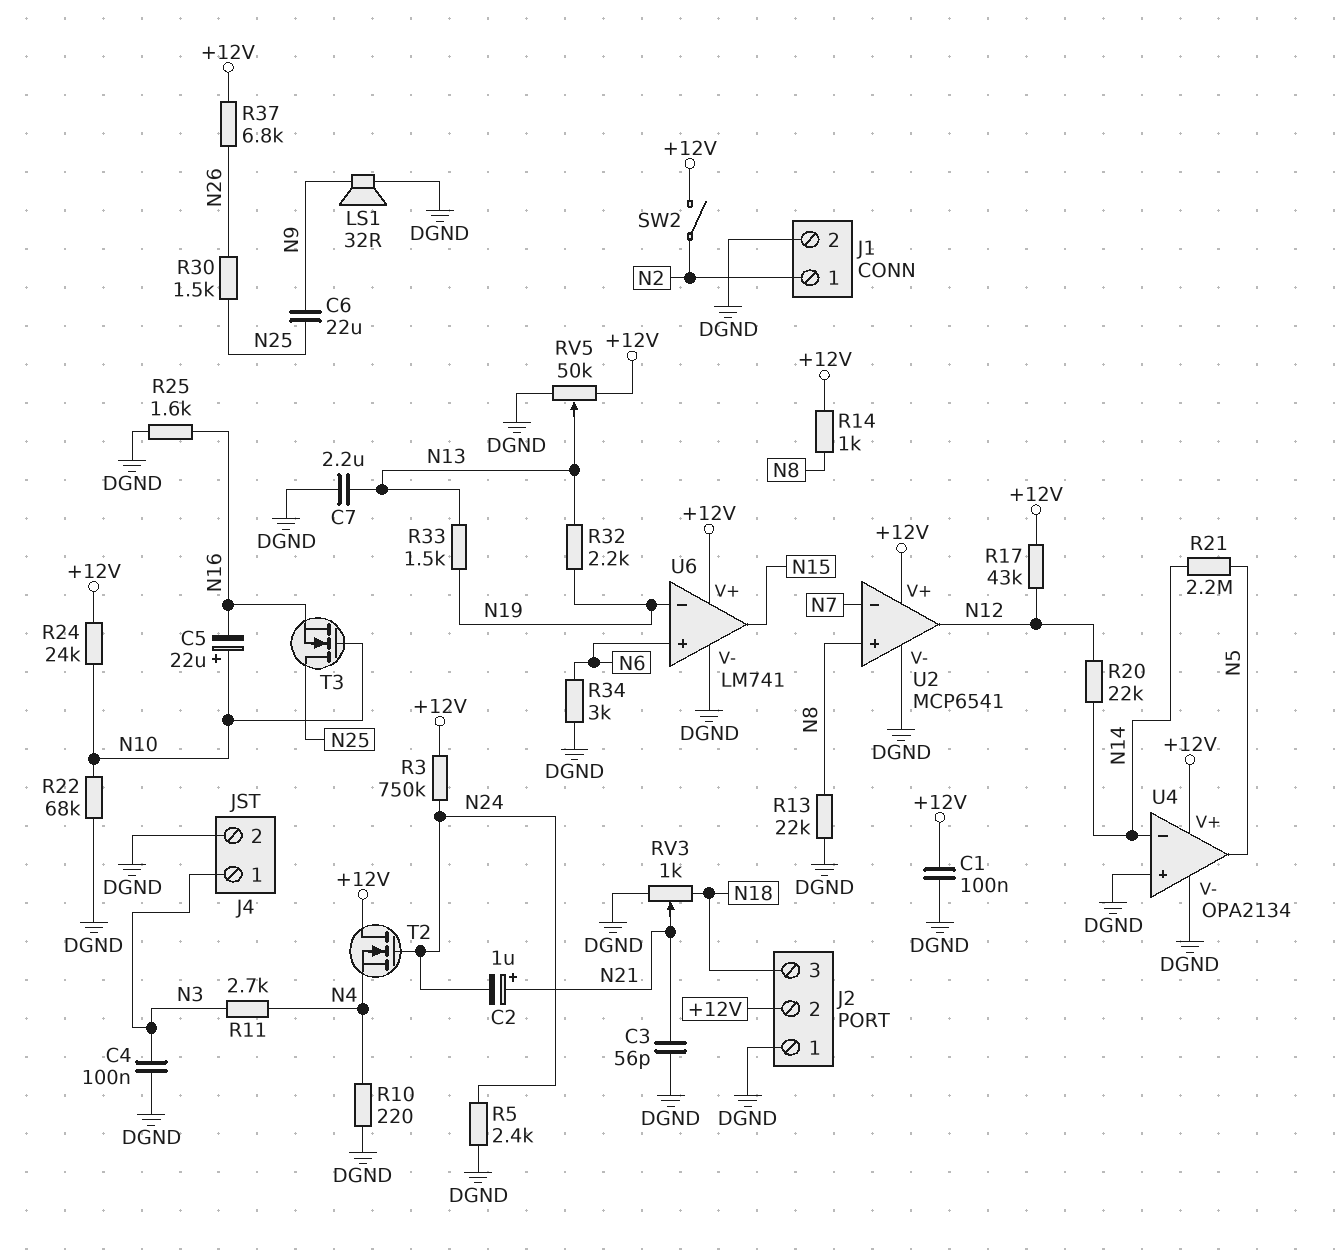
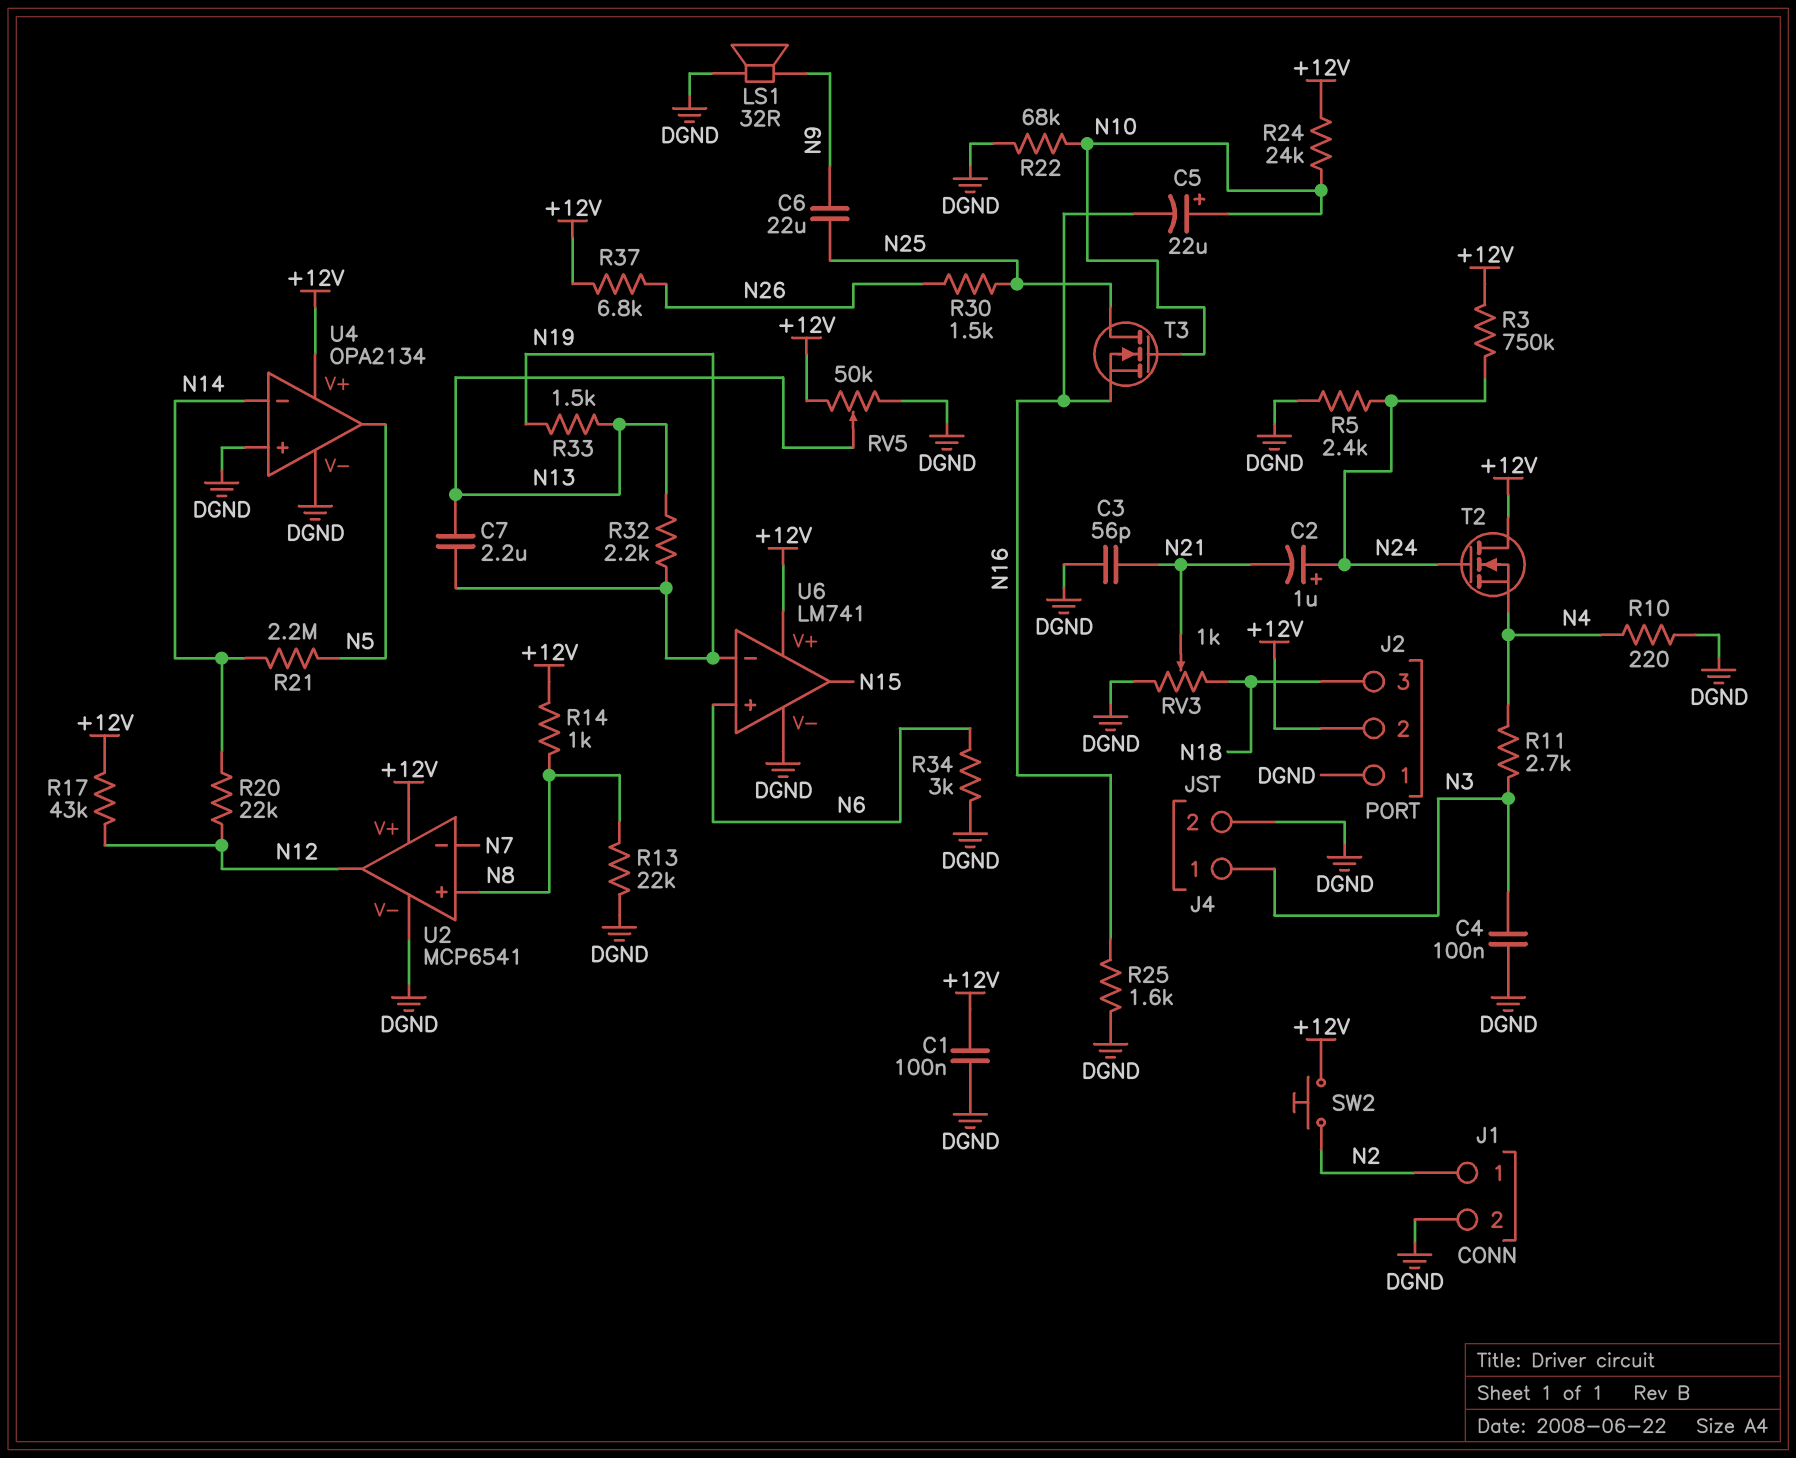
C2: 1uF (plus N21, minus N24) -> 1uF (plus N24, minus N21)
C7: 2.2uF (DGND, N13) -> 2.2uF (N13, N19)
SW2: switch (+12V, N2) -> button (+12V, N2)

